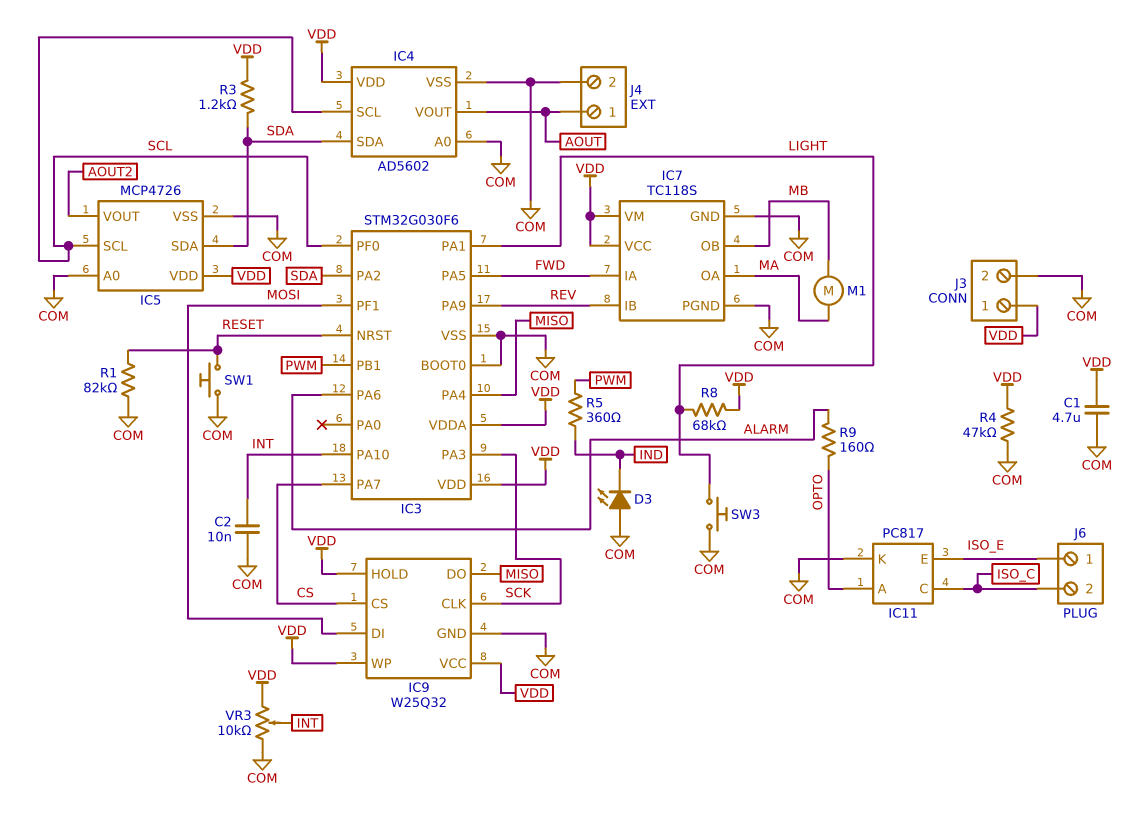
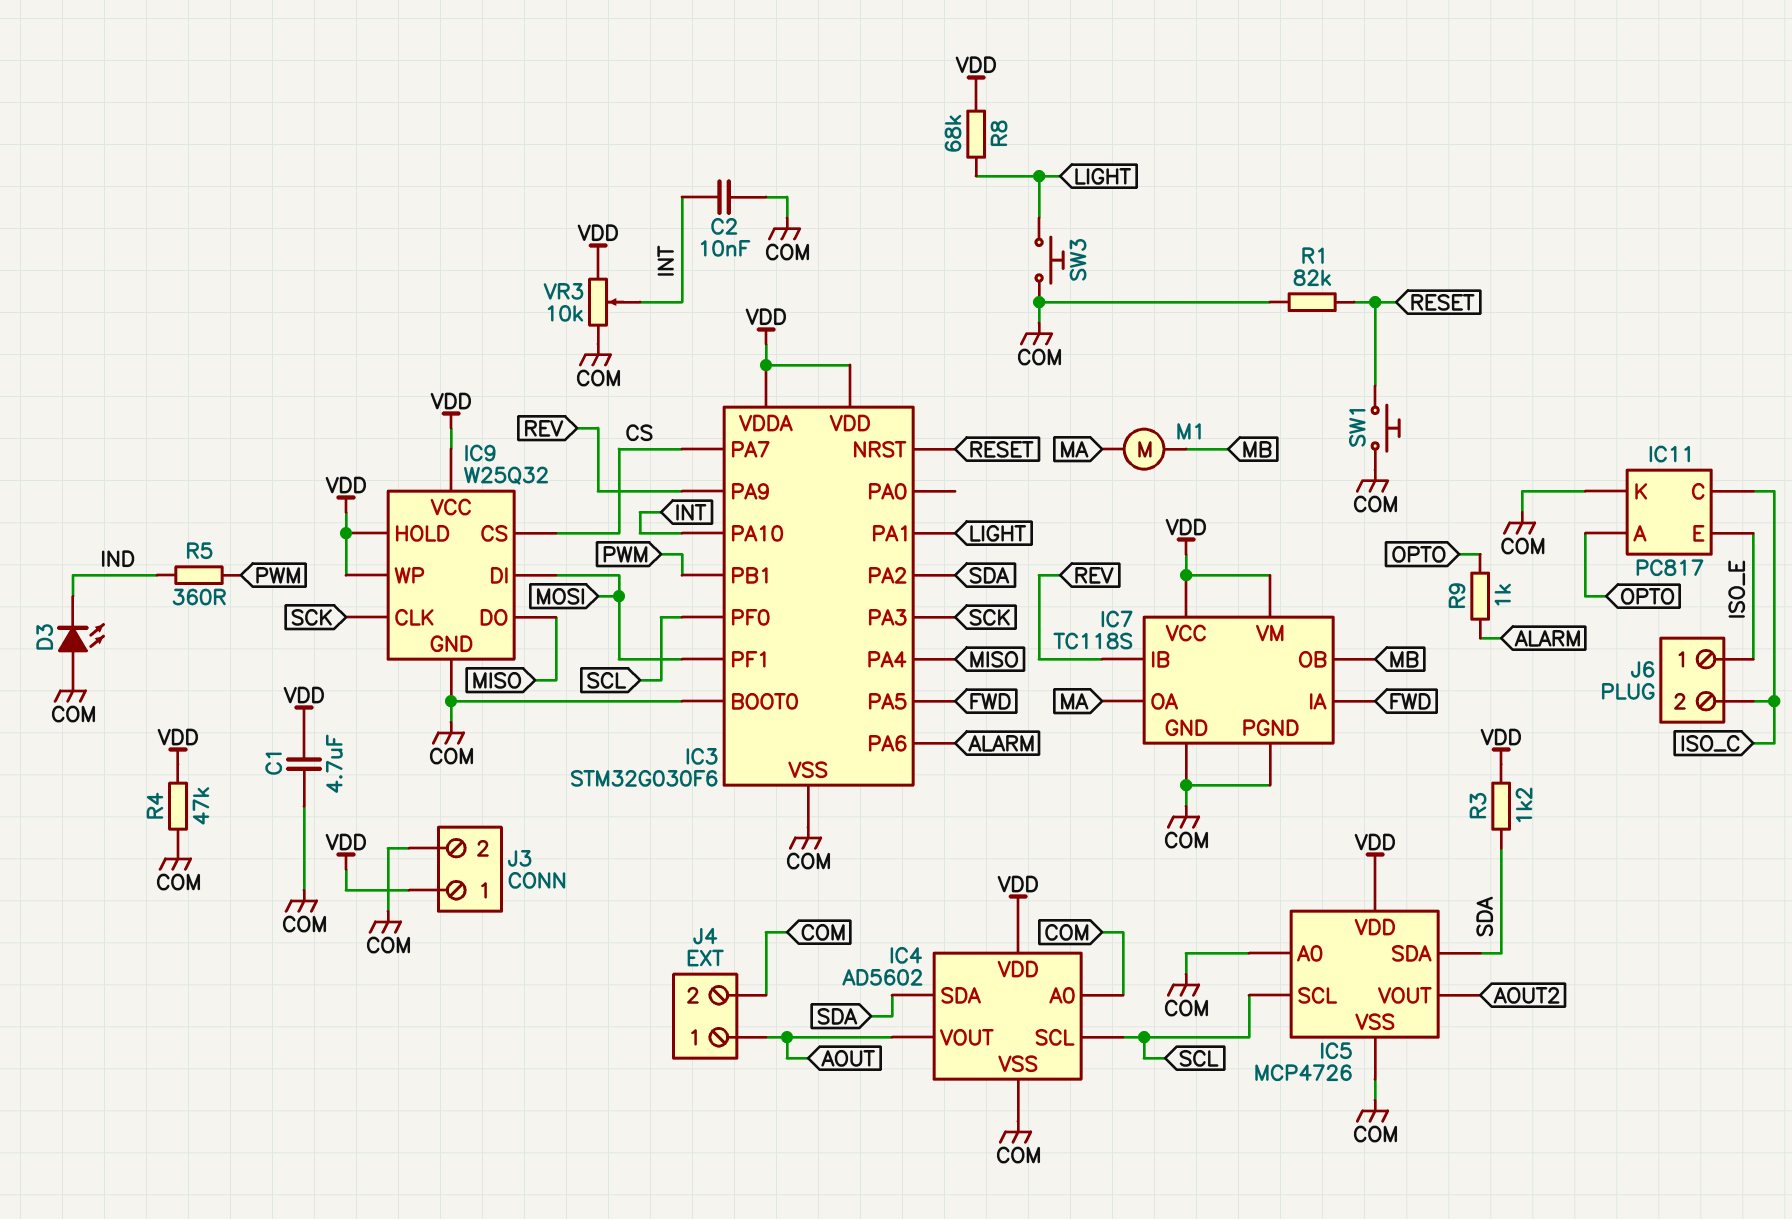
R9: 160 (ALARM, OPTO) -> 1k (ALARM, OPTO)

